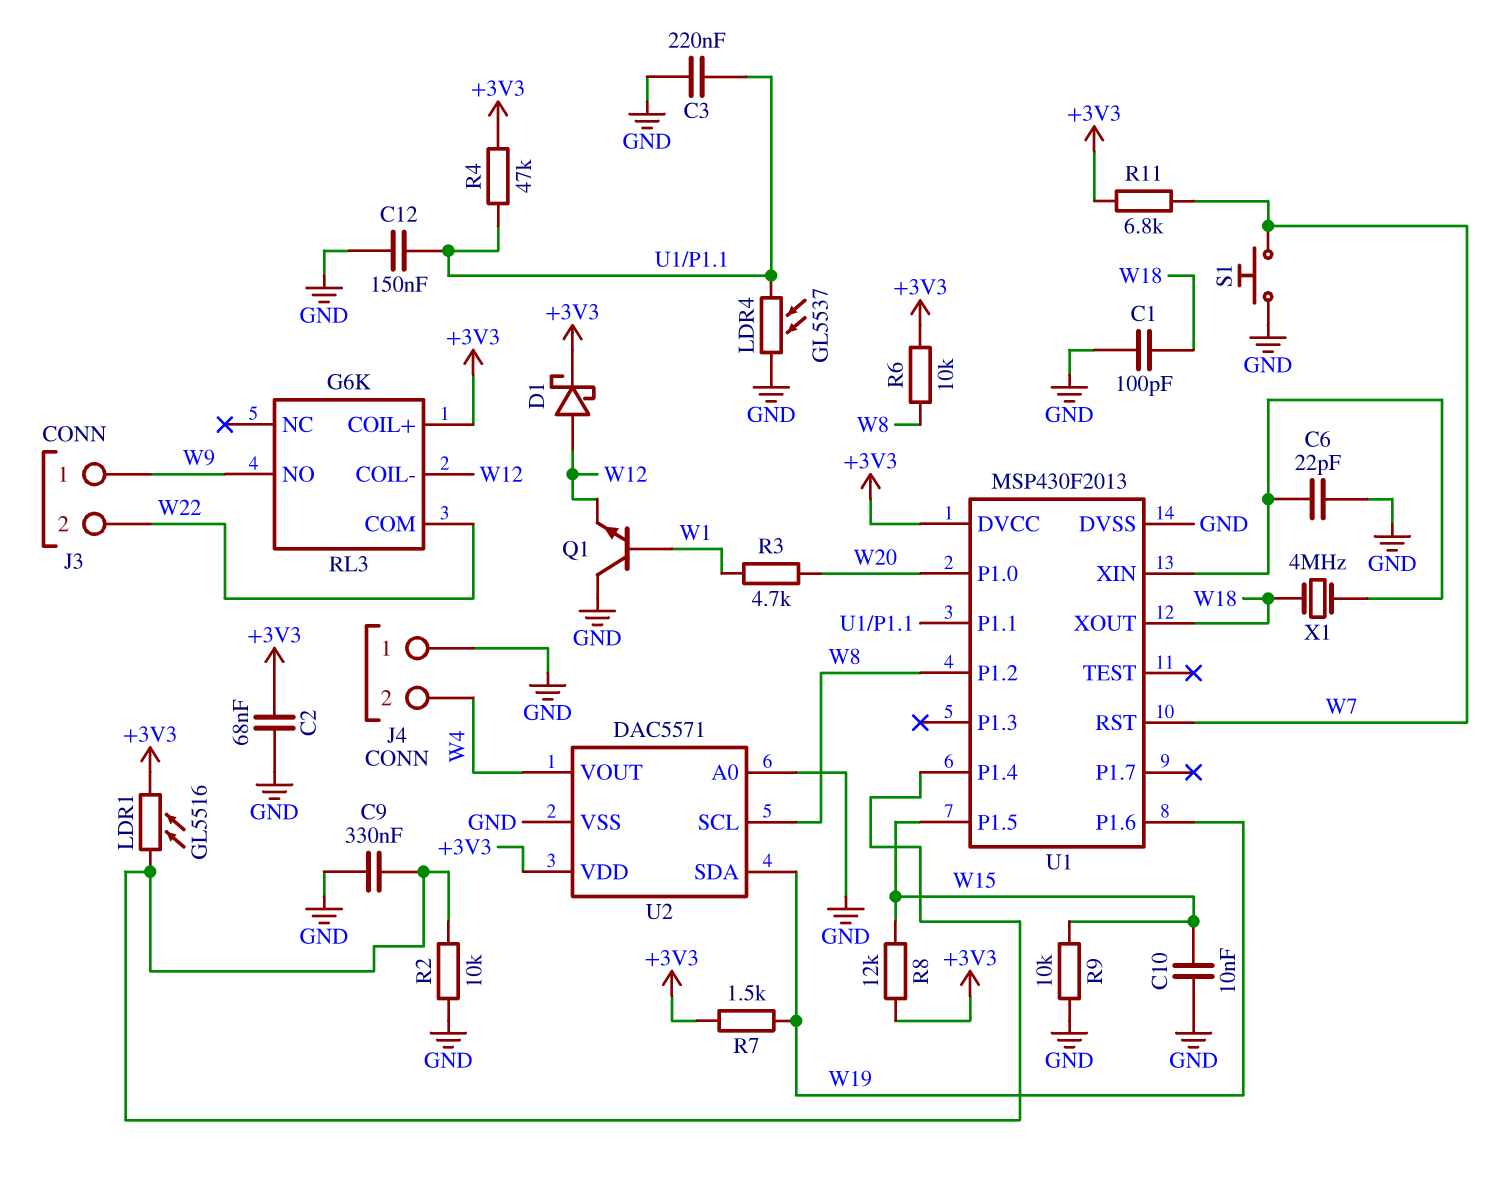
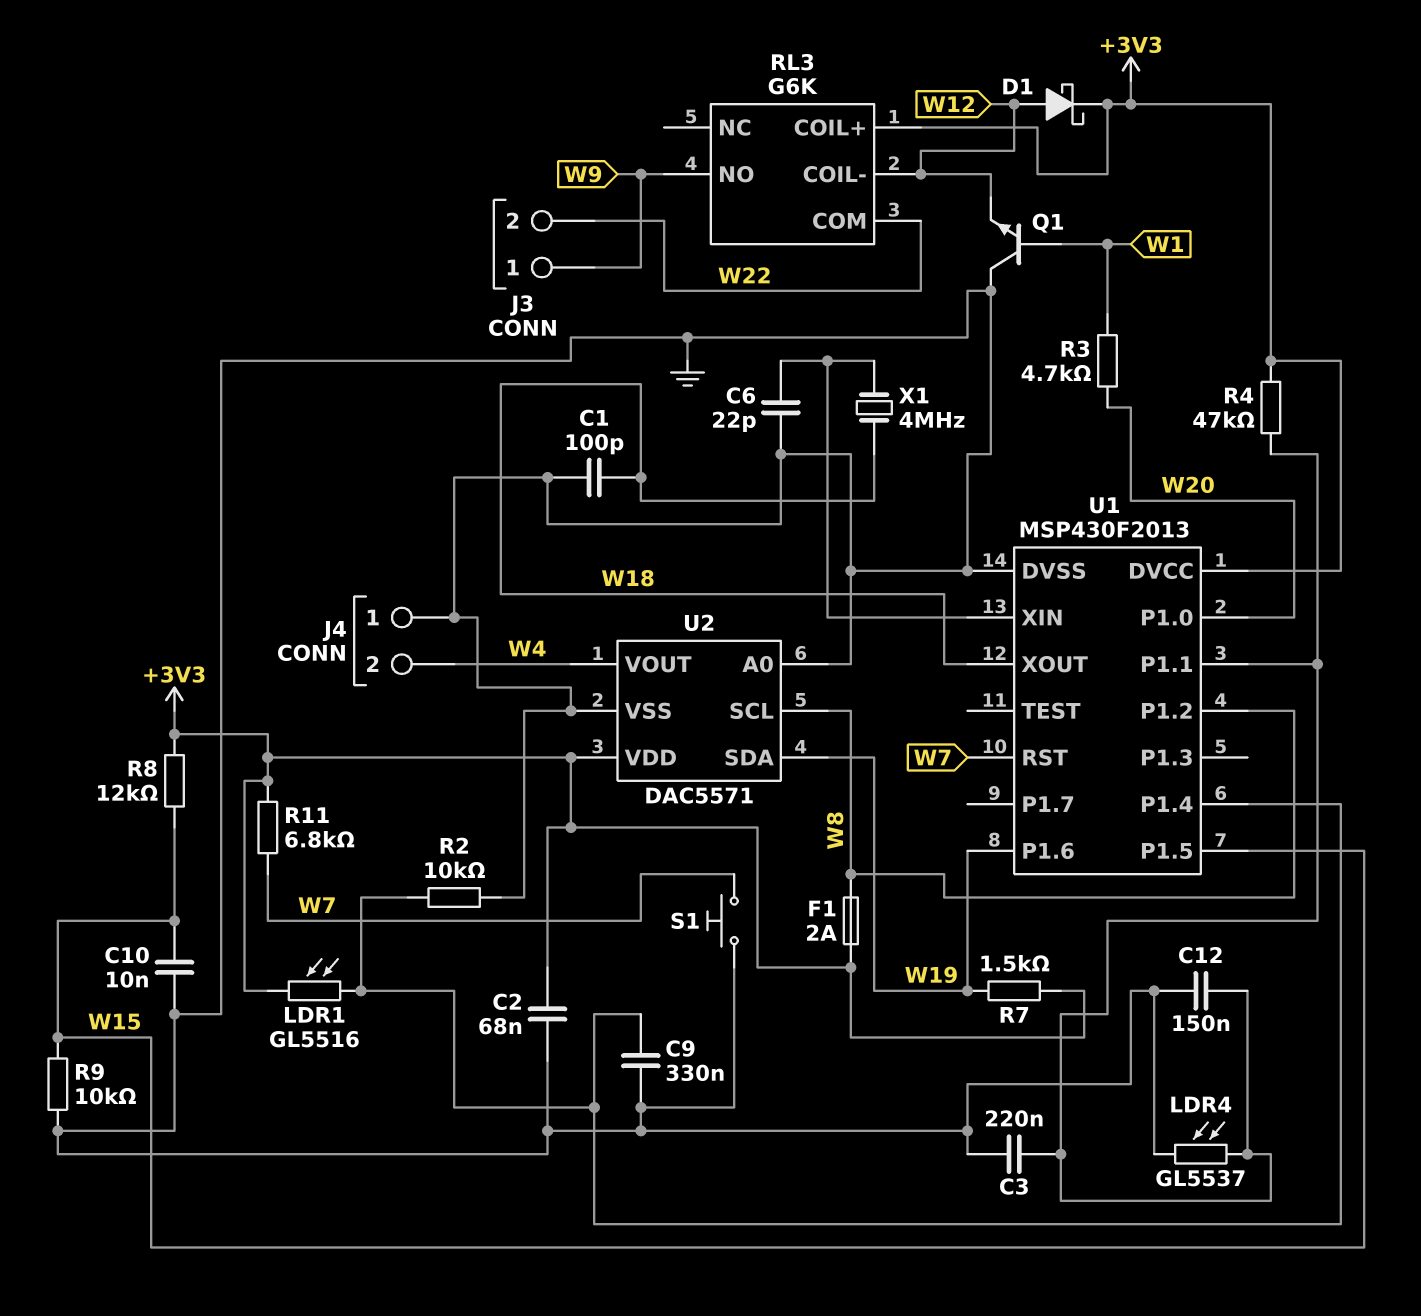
F1: none -> 2A (+3V3, W8)
R6: 10k (+3V3, W8) -> none

